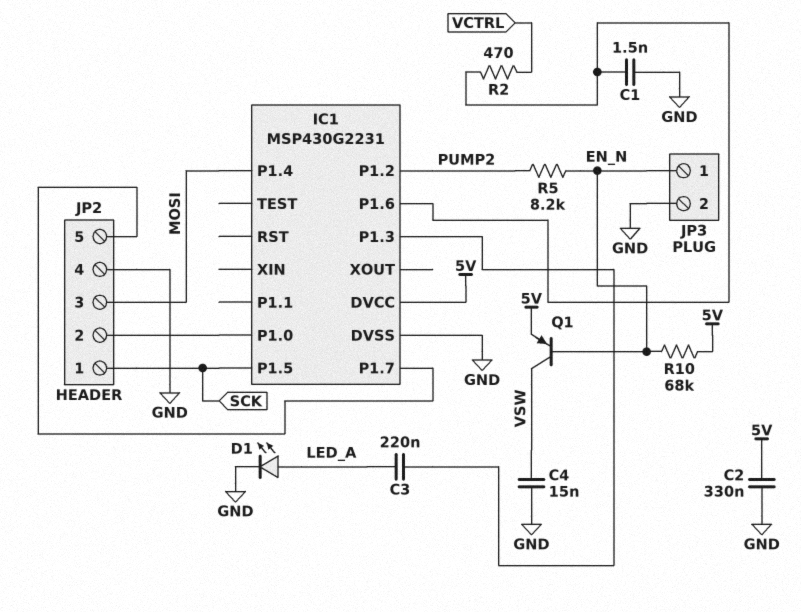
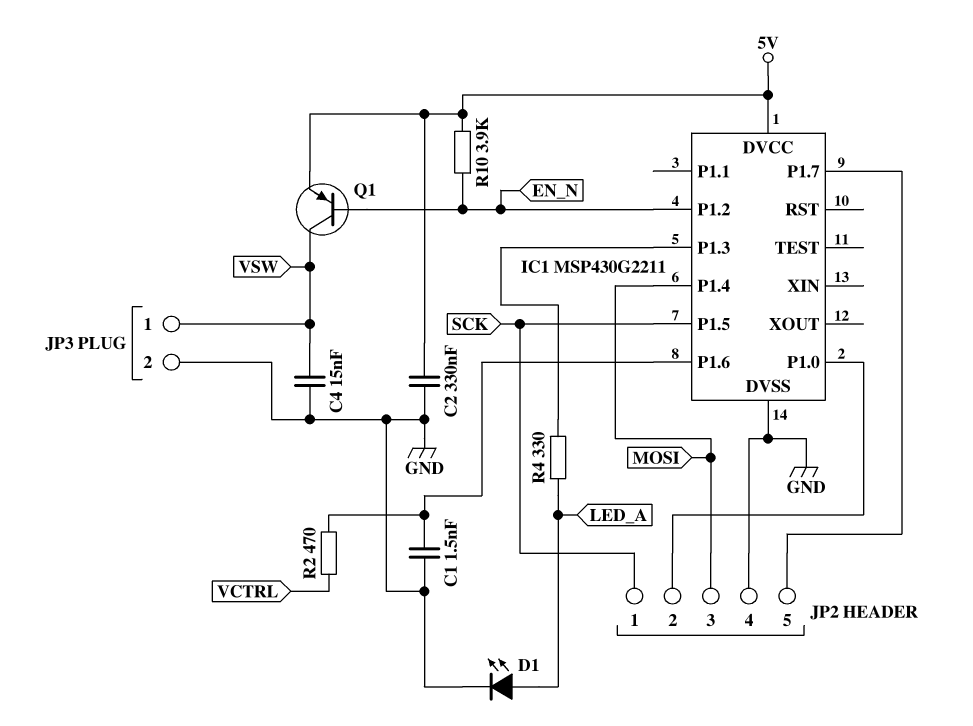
C3: 220nF (IC1/P1.3, LED_A) -> none
IC1: MSP430G2231 -> MSP430G2211
IC1 pin P1.2: PUMP2 -> EN_N
JP3 pin 1: EN_N -> VSW
R4: none -> 330 (IC1/P1.3, LED_A)
R5: 8.2k (EN_N, PUMP2) -> none
R10: 68k (5V, EN_N) -> 3.9k (5V, EN_N)

